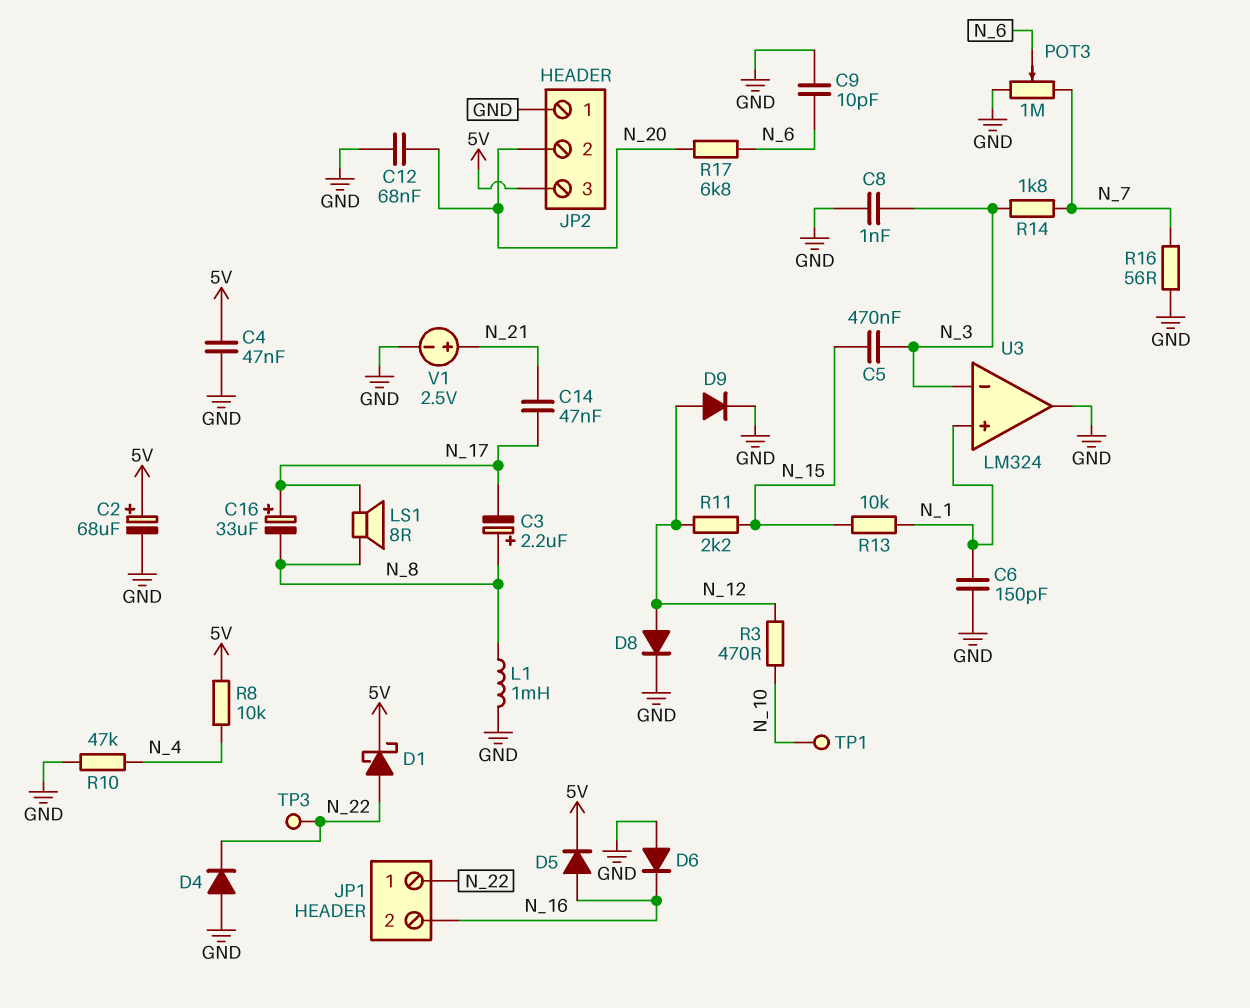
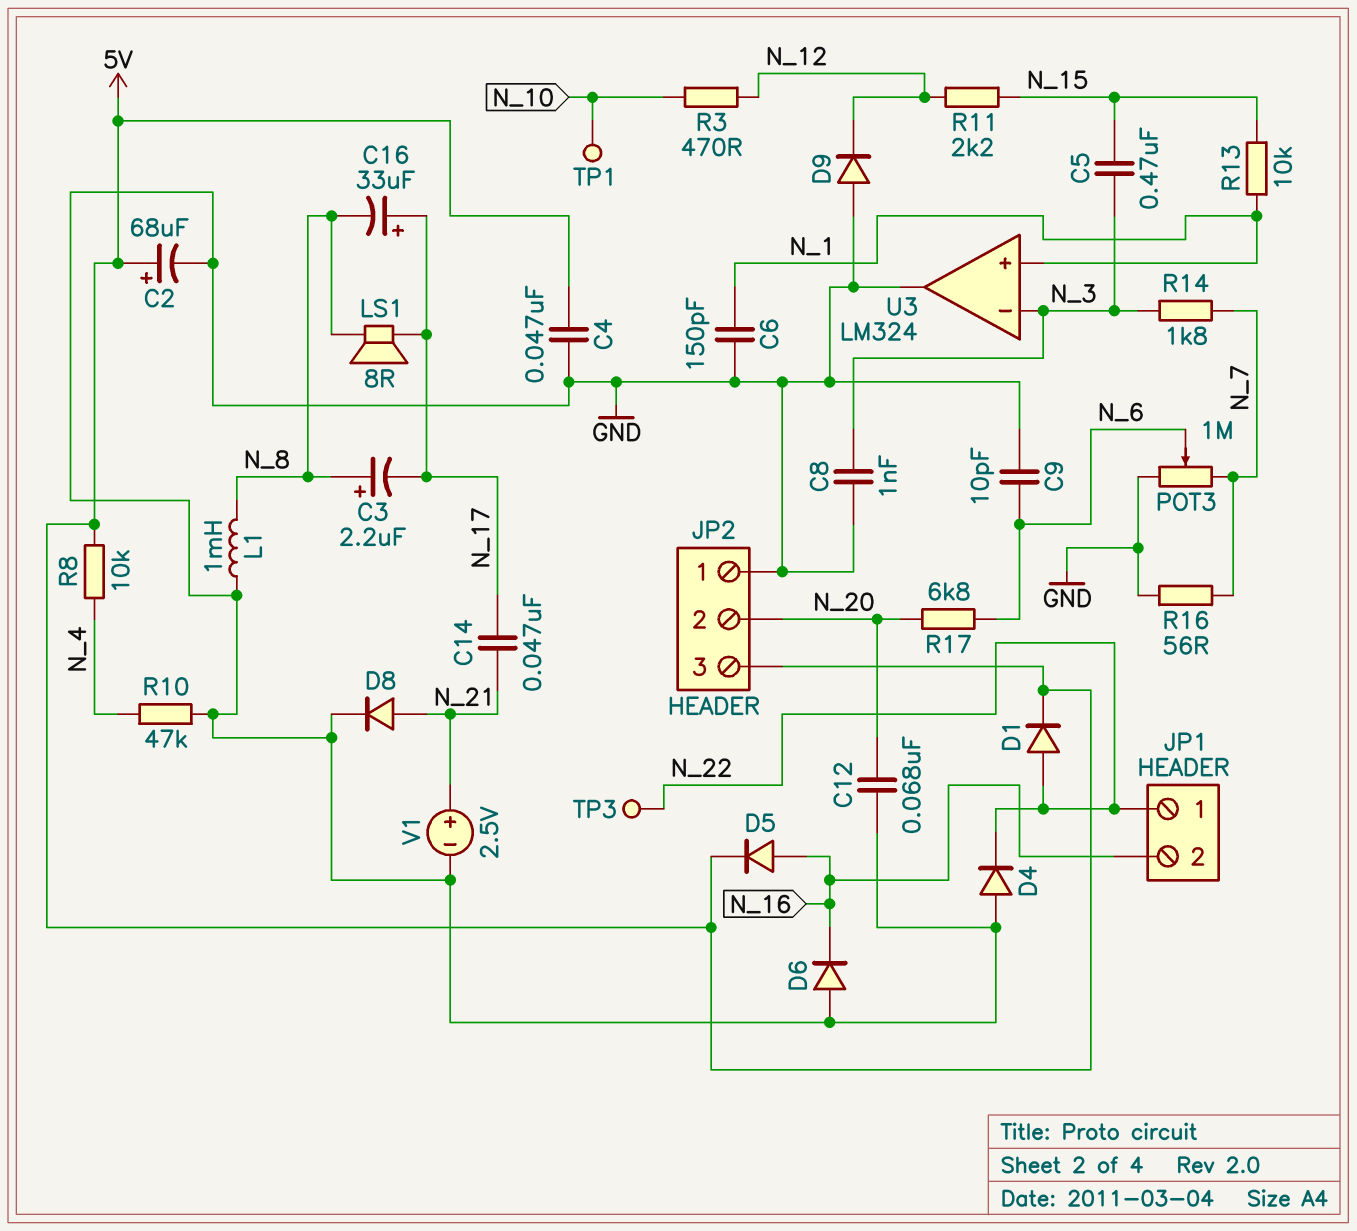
D1: schottky (A N_22, K 5V) -> diode (A N_22, K 5V)
D8: diode (A N_12, K GND) -> diode (A N_21, K GND)
D9: diode (A N_12, K GND) -> diode (A GND, K N_12)

